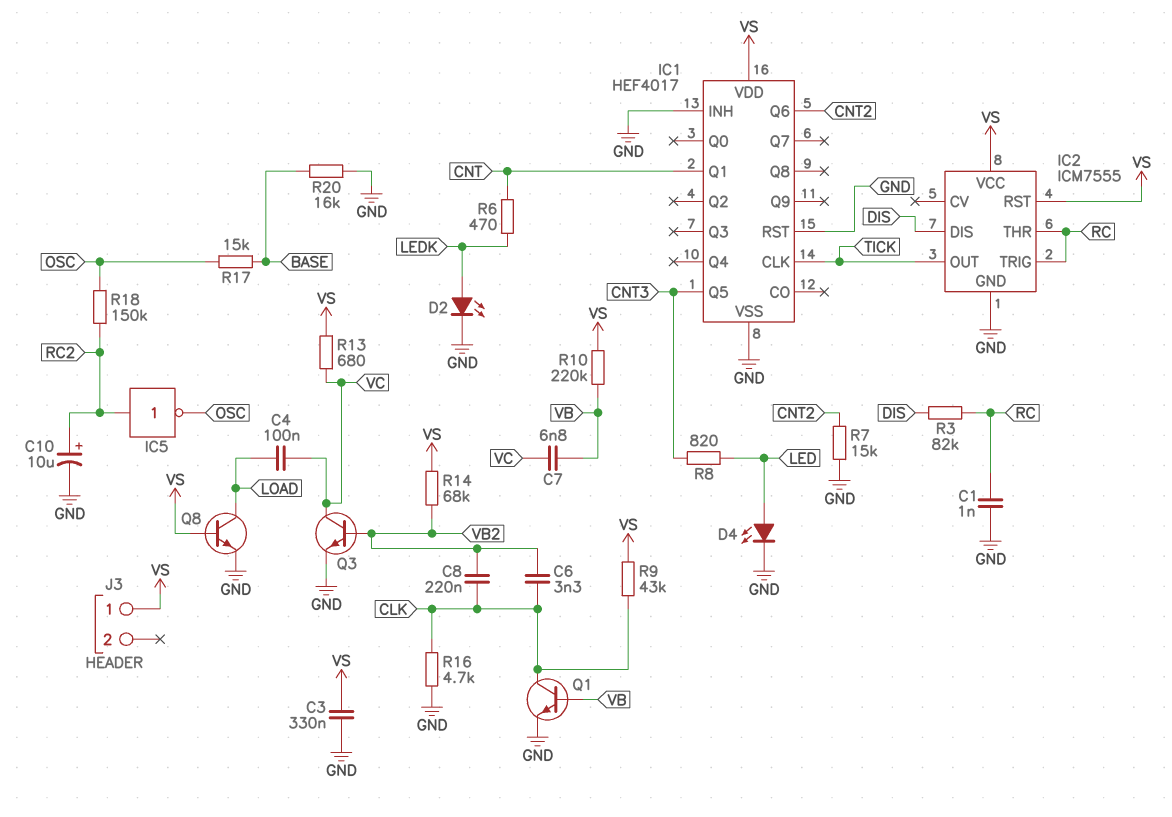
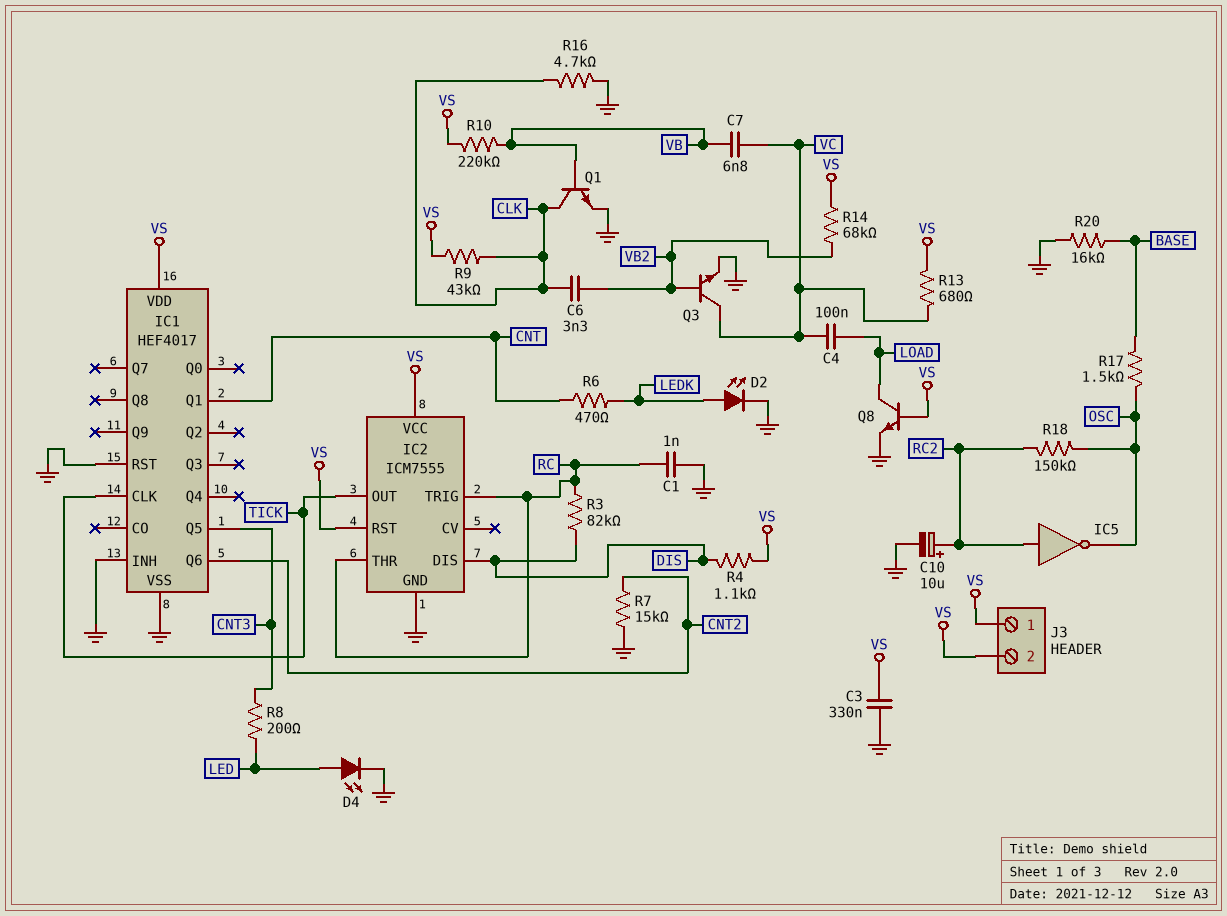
C8: 220nF (CLK, VB2) -> none
J3 pin 2: none -> VS
R4: none -> 1.1k (DIS, VS)
R8: 820 (CNT3, LED) -> 200 (CNT3, LED)
R17: 15k (BASE, OSC) -> 1.5k (BASE, OSC)

